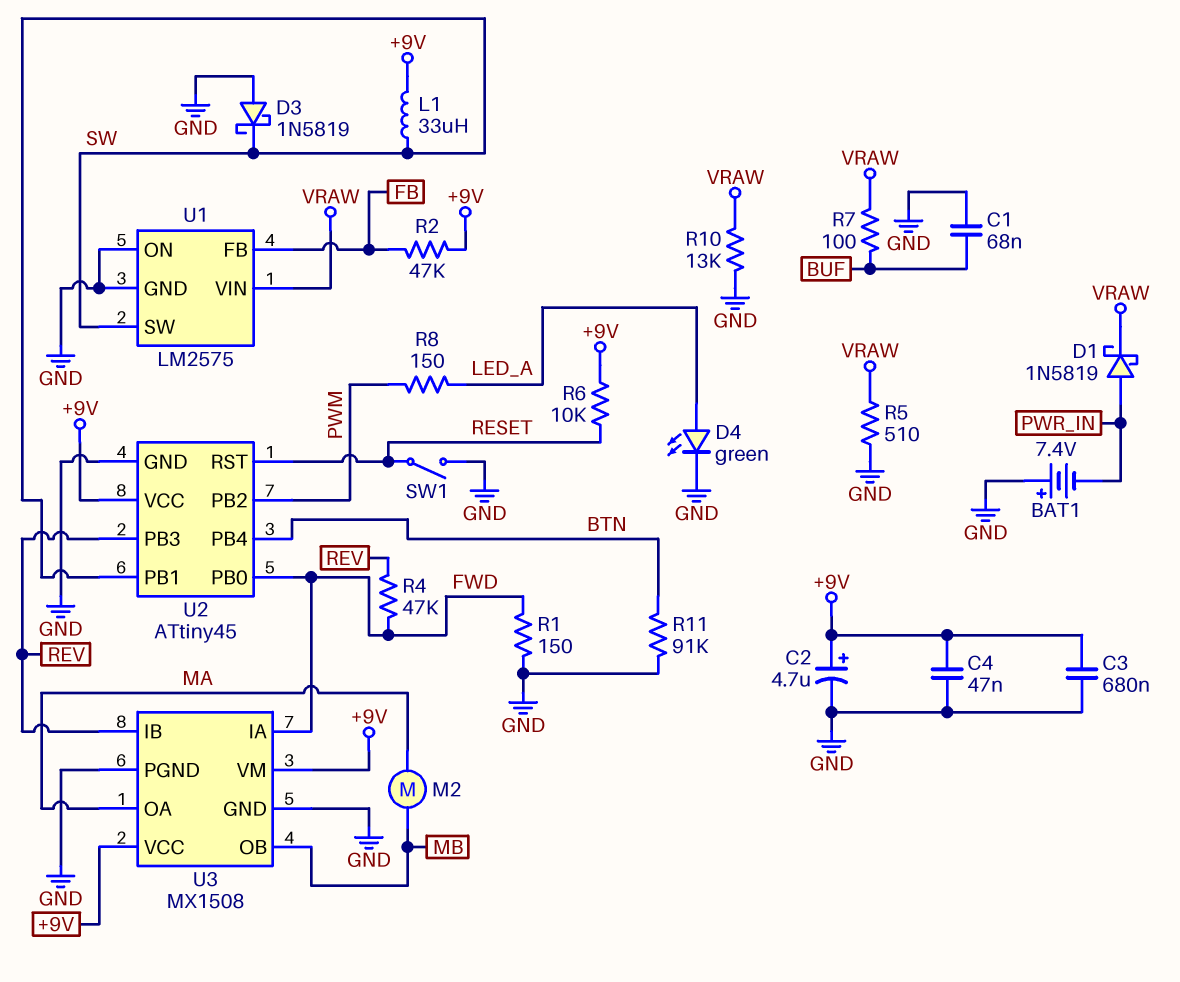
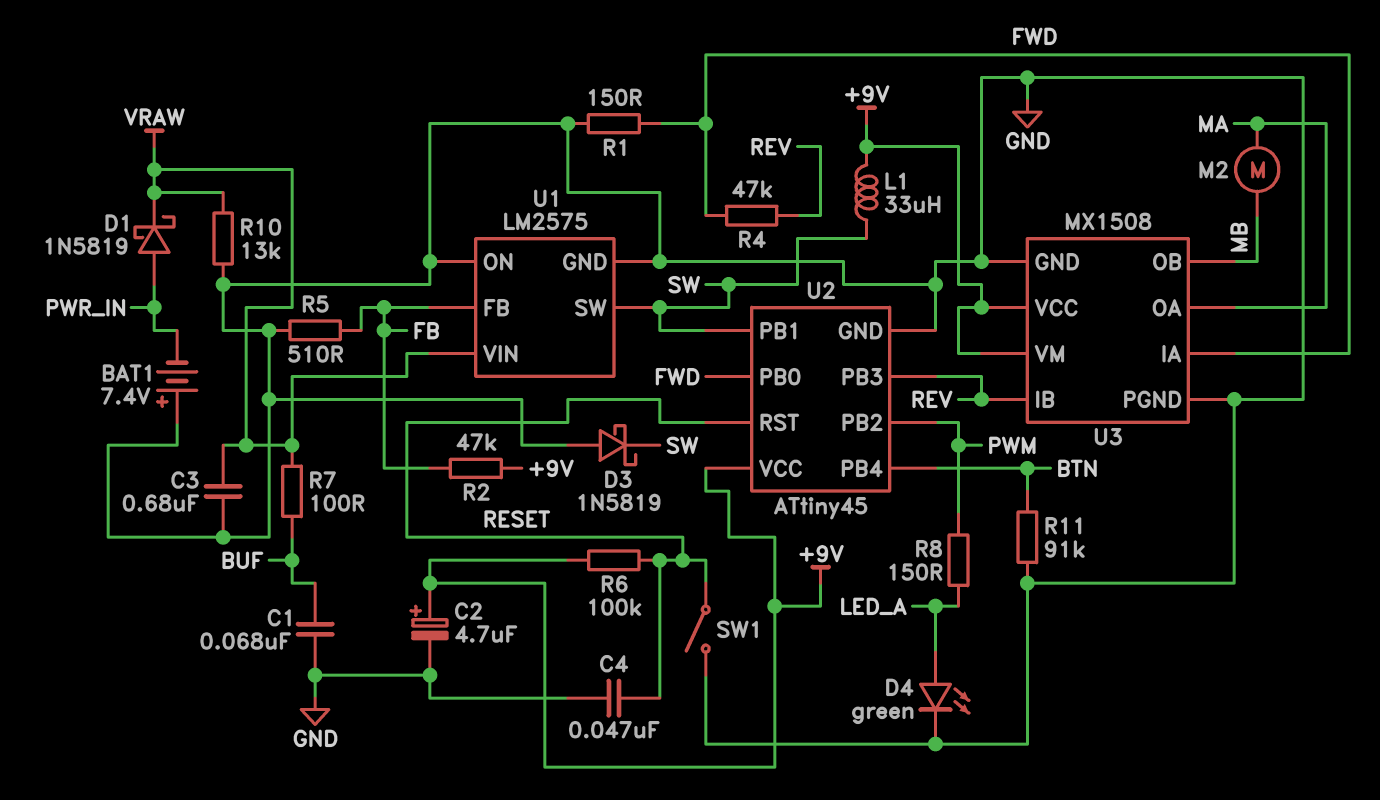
C3: 680nF (+9V, GND) -> 680nF (GND, VRAW)
C4: 47nF (+9V, GND) -> 47nF (GND, RESET)
R5: 510 (GND, VRAW) -> 510 (FB, GND)
R6: 10k (+9V, RESET) -> 100k (+9V, RESET)

